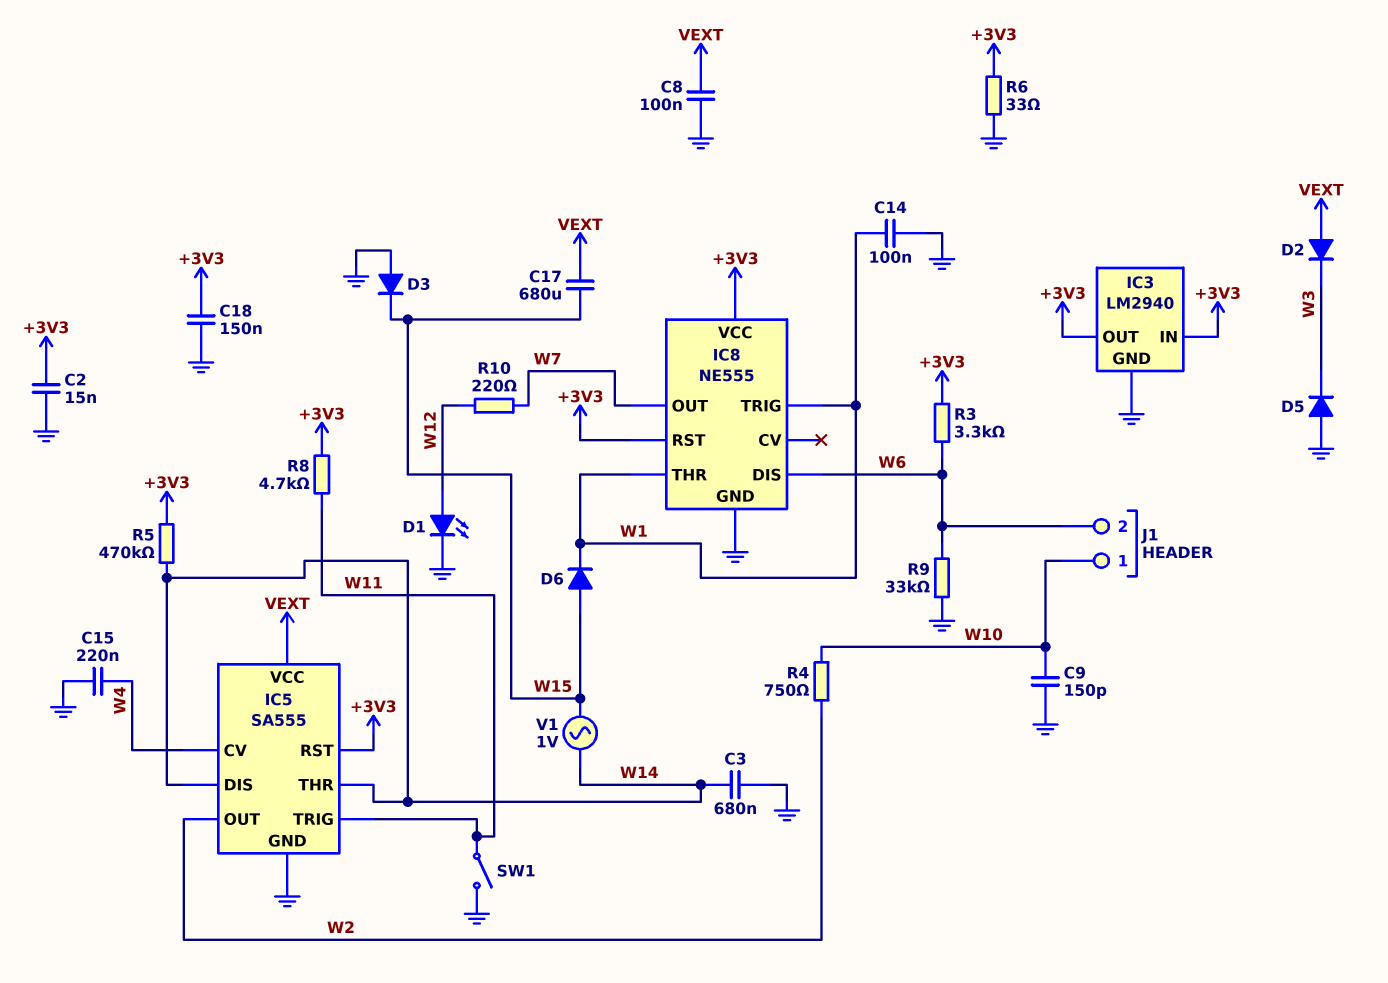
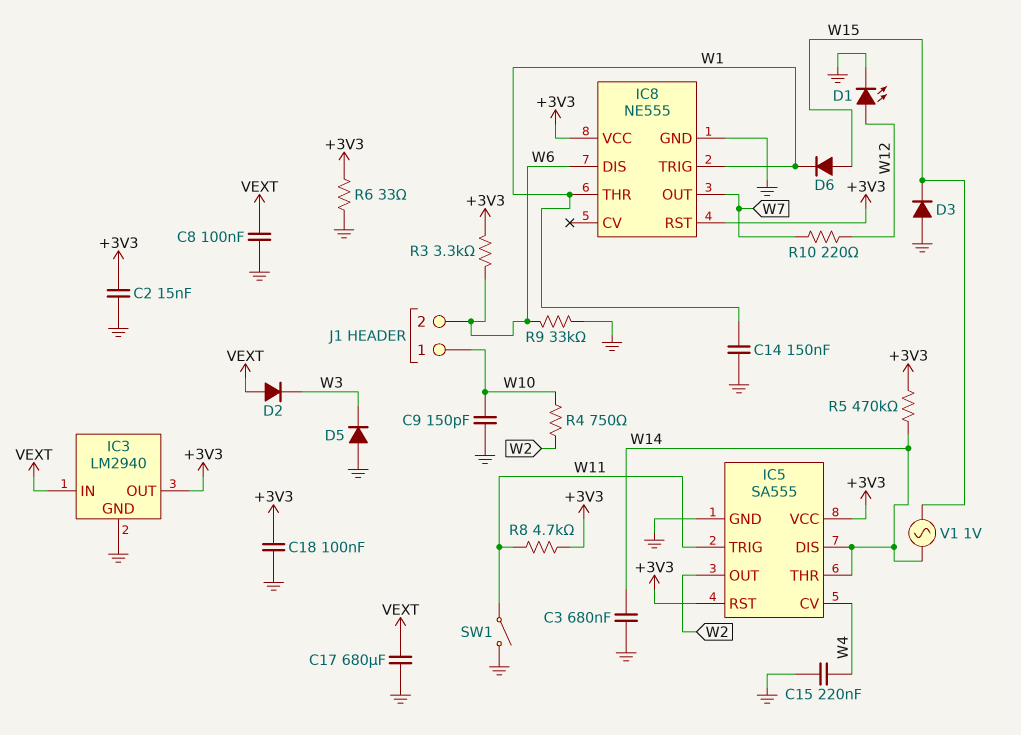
C14: 100nF (GND, W1) -> 150nF (GND, W1)
C17: 680uF (VEXT, W15) -> 680uF (GND, VEXT)
C18: 150nF (+3V3, GND) -> 100nF (+3V3, GND)
IC3 pin IN: +3V3 -> VEXT
IC5 pin VCC: VEXT -> +3V3

